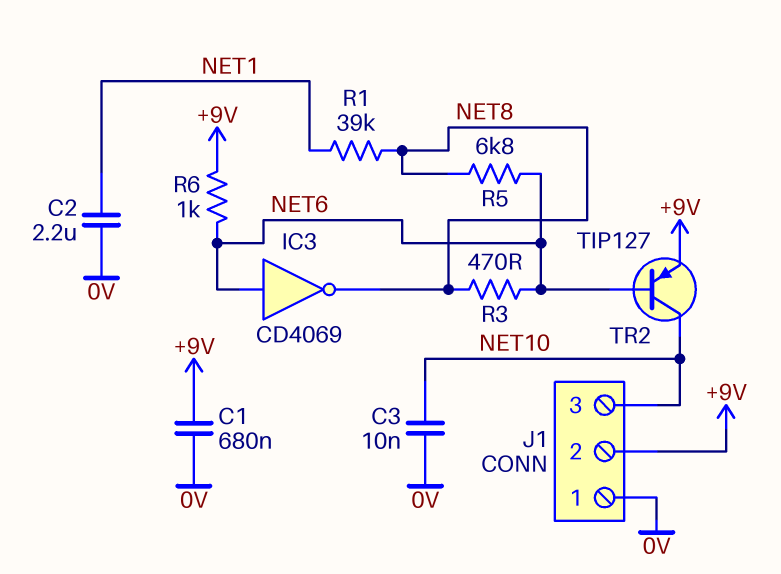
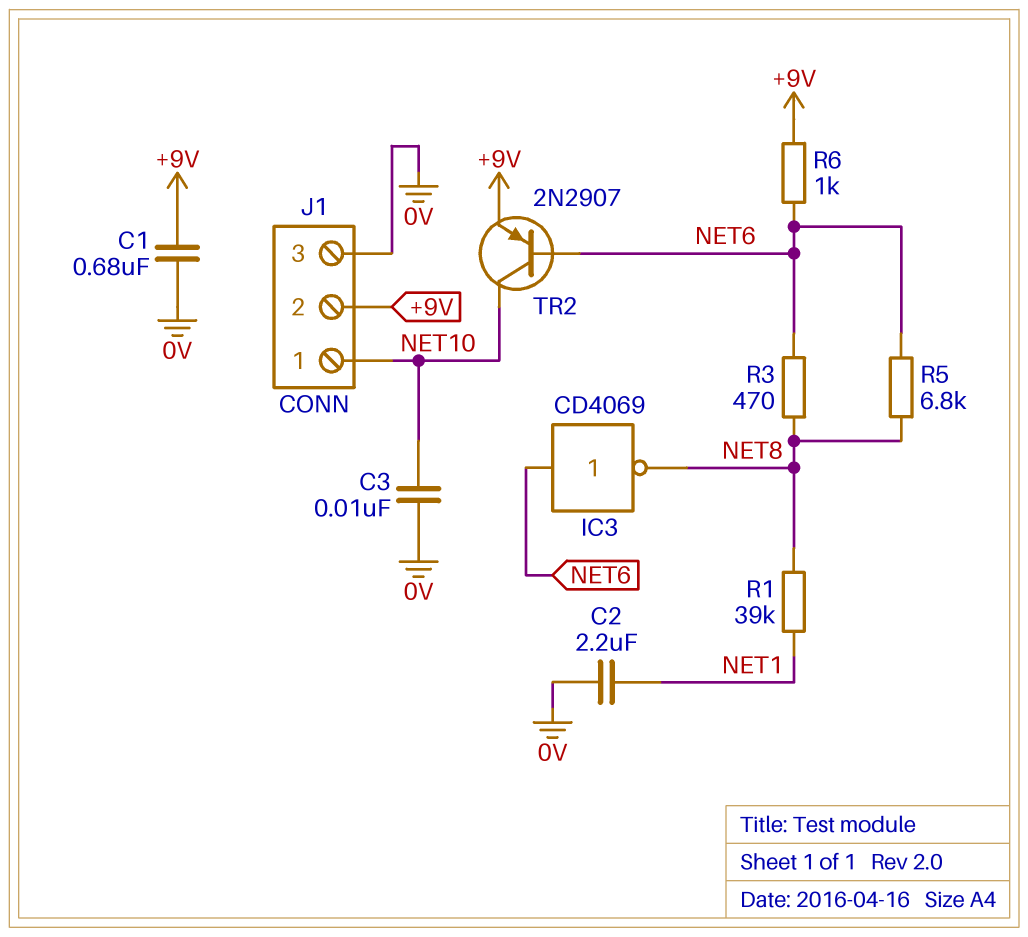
J1 pin 1: 0V -> NET10
J1 pin 3: NET10 -> 0V
TR2: PNP TIP127 (B NET6, C NET10, E +9V) -> PNP 2N2907 (B NET6, C NET10, E +9V)

